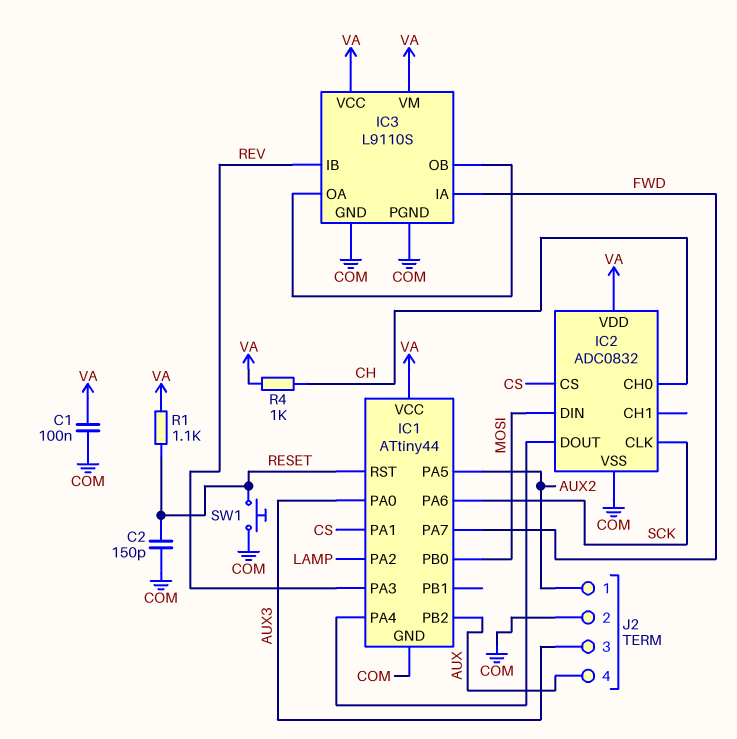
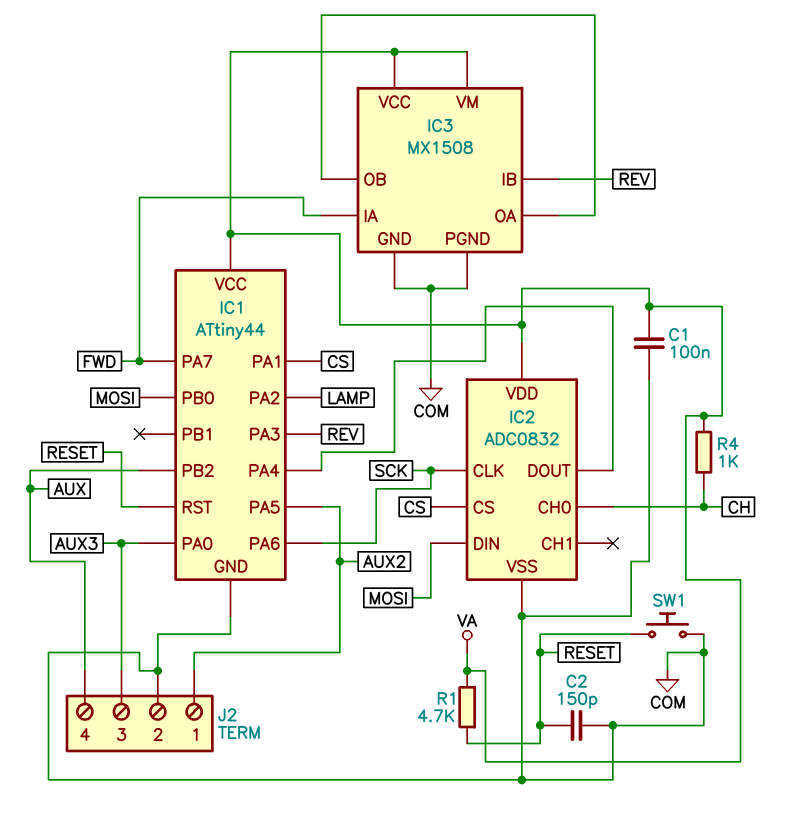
IC3: L9110S -> MX1508
R1: 1.1k (RESET, VA) -> 4.7k (RESET, VA)

